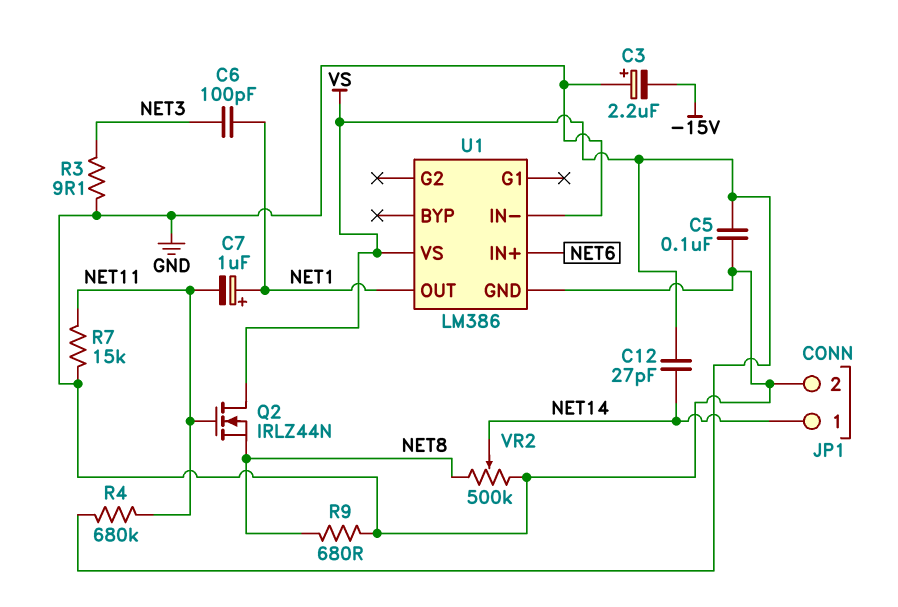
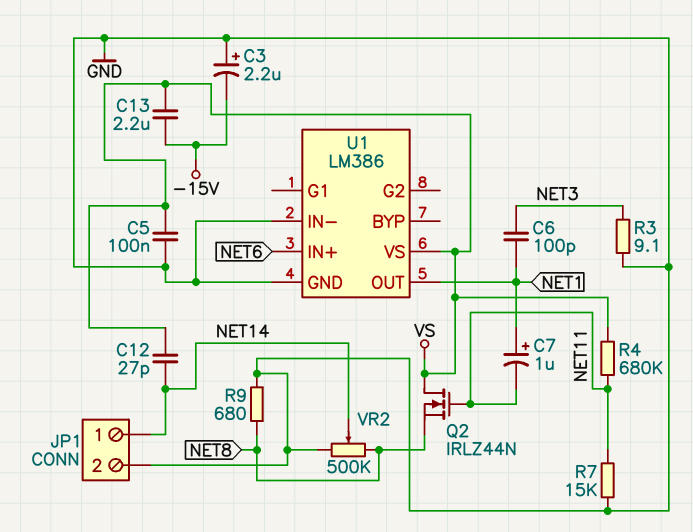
C13: none -> 2.2uF (-15V, VS)

